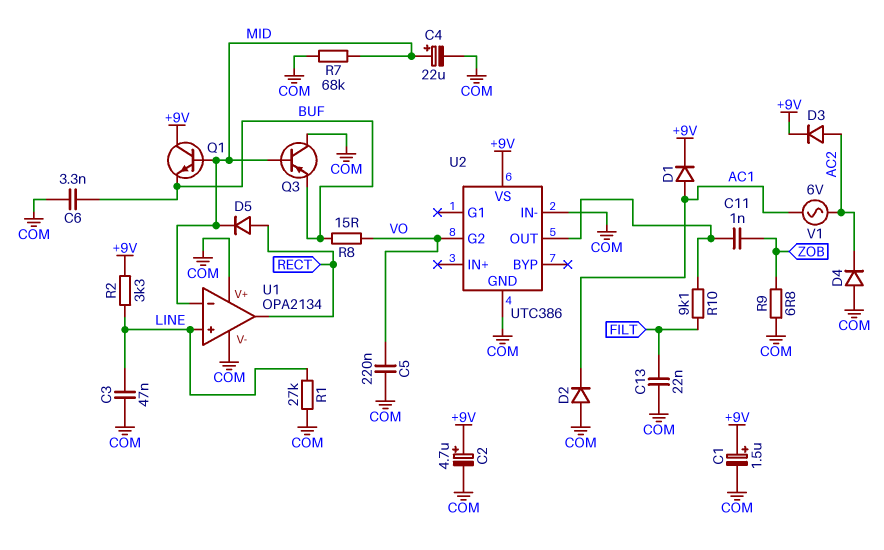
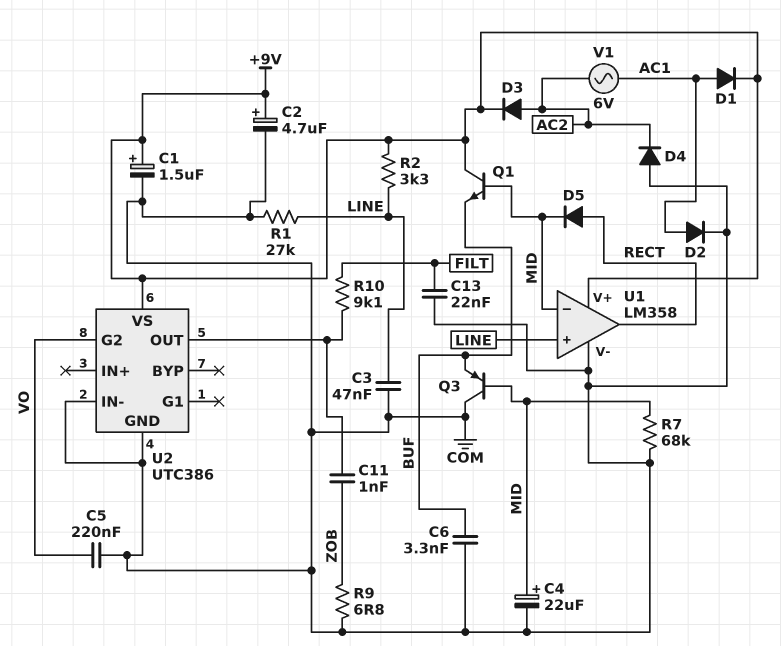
D2: diode (A COM, K AC1) -> diode (A AC1, K COM)
R8: 15 (BUF, VO) -> none
U1: OPA2134 -> LM358
U1 pin V+: COM -> +9V

